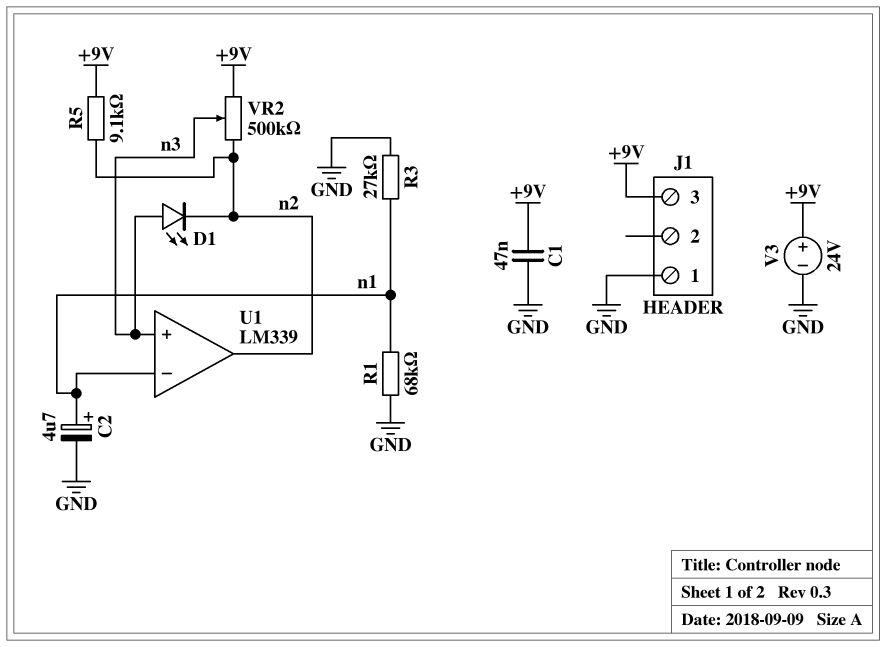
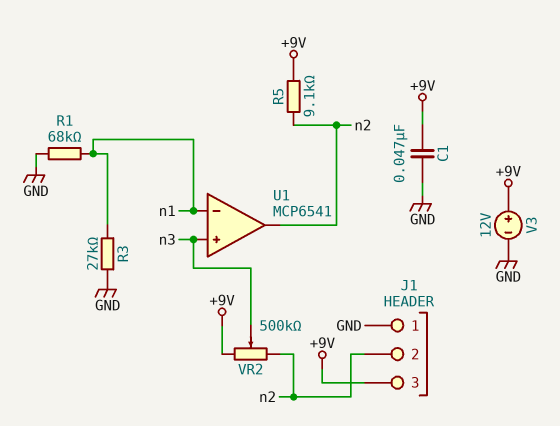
C2: 4.7uF (plus n1, minus GND) -> none
D1: LED (A n3, K n2) -> none
J1 pin 2: none -> n2
U1: LM339 -> MCP6541
V3: 24V (plus +9V, minus GND) -> 12V (plus +9V, minus GND)

